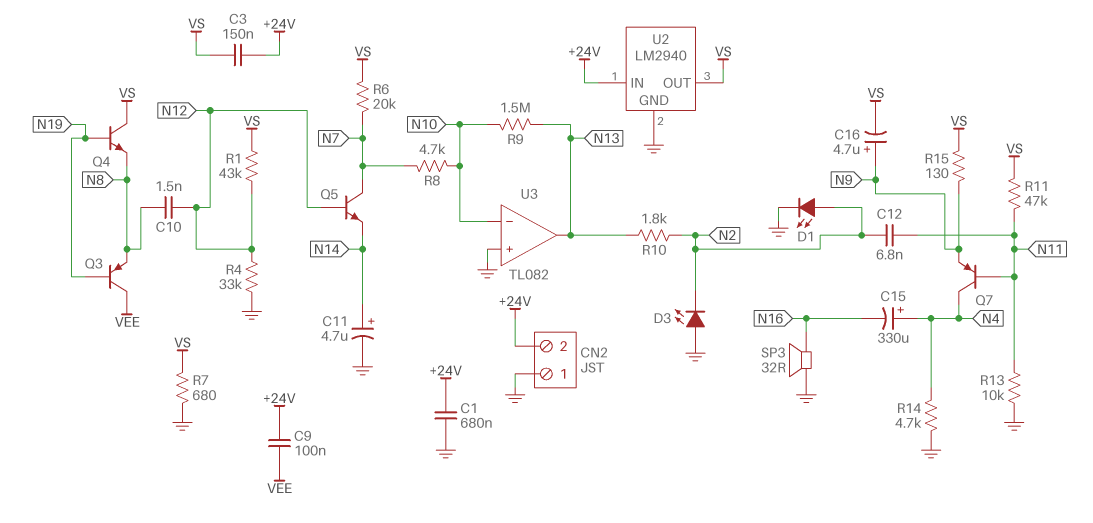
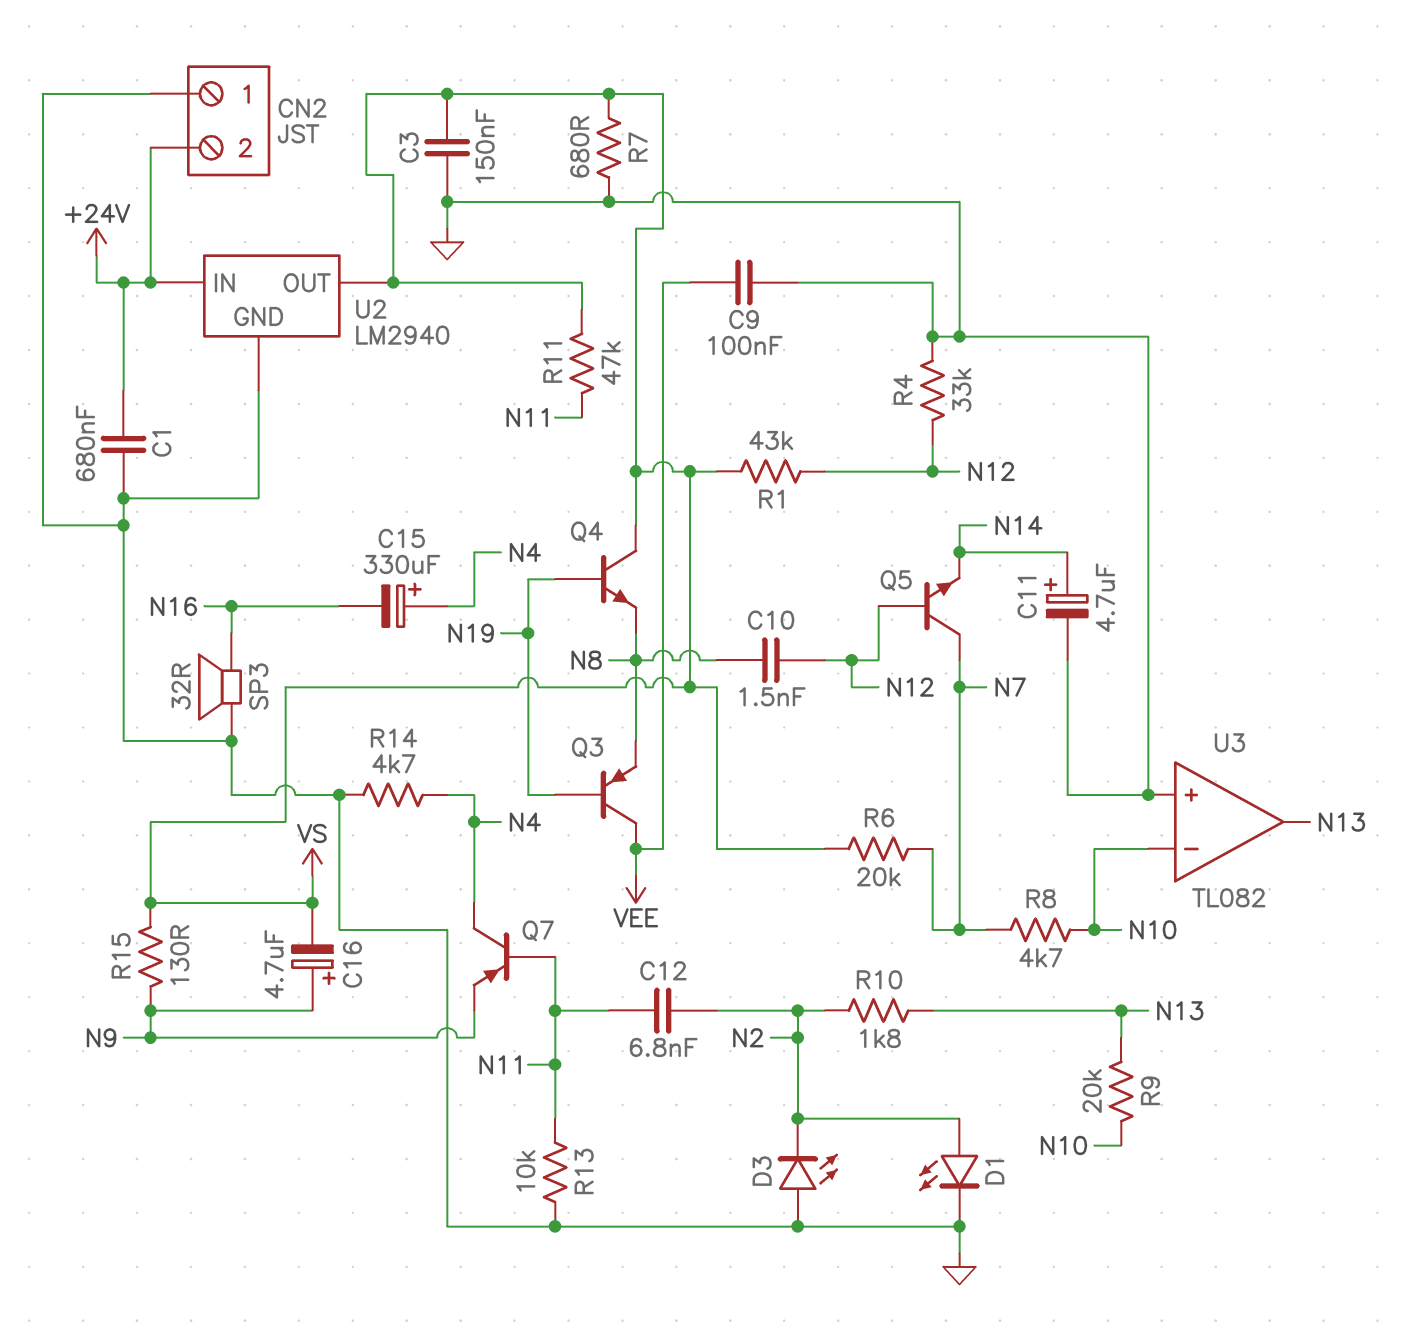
C3: 150nF (+24V, VS) -> 150nF (GND, VS)
C9: 100nF (+24V, VEE) -> 100nF (GND, VEE)
R9: 1.5M (N10, N13) -> 20k (N10, N13)

